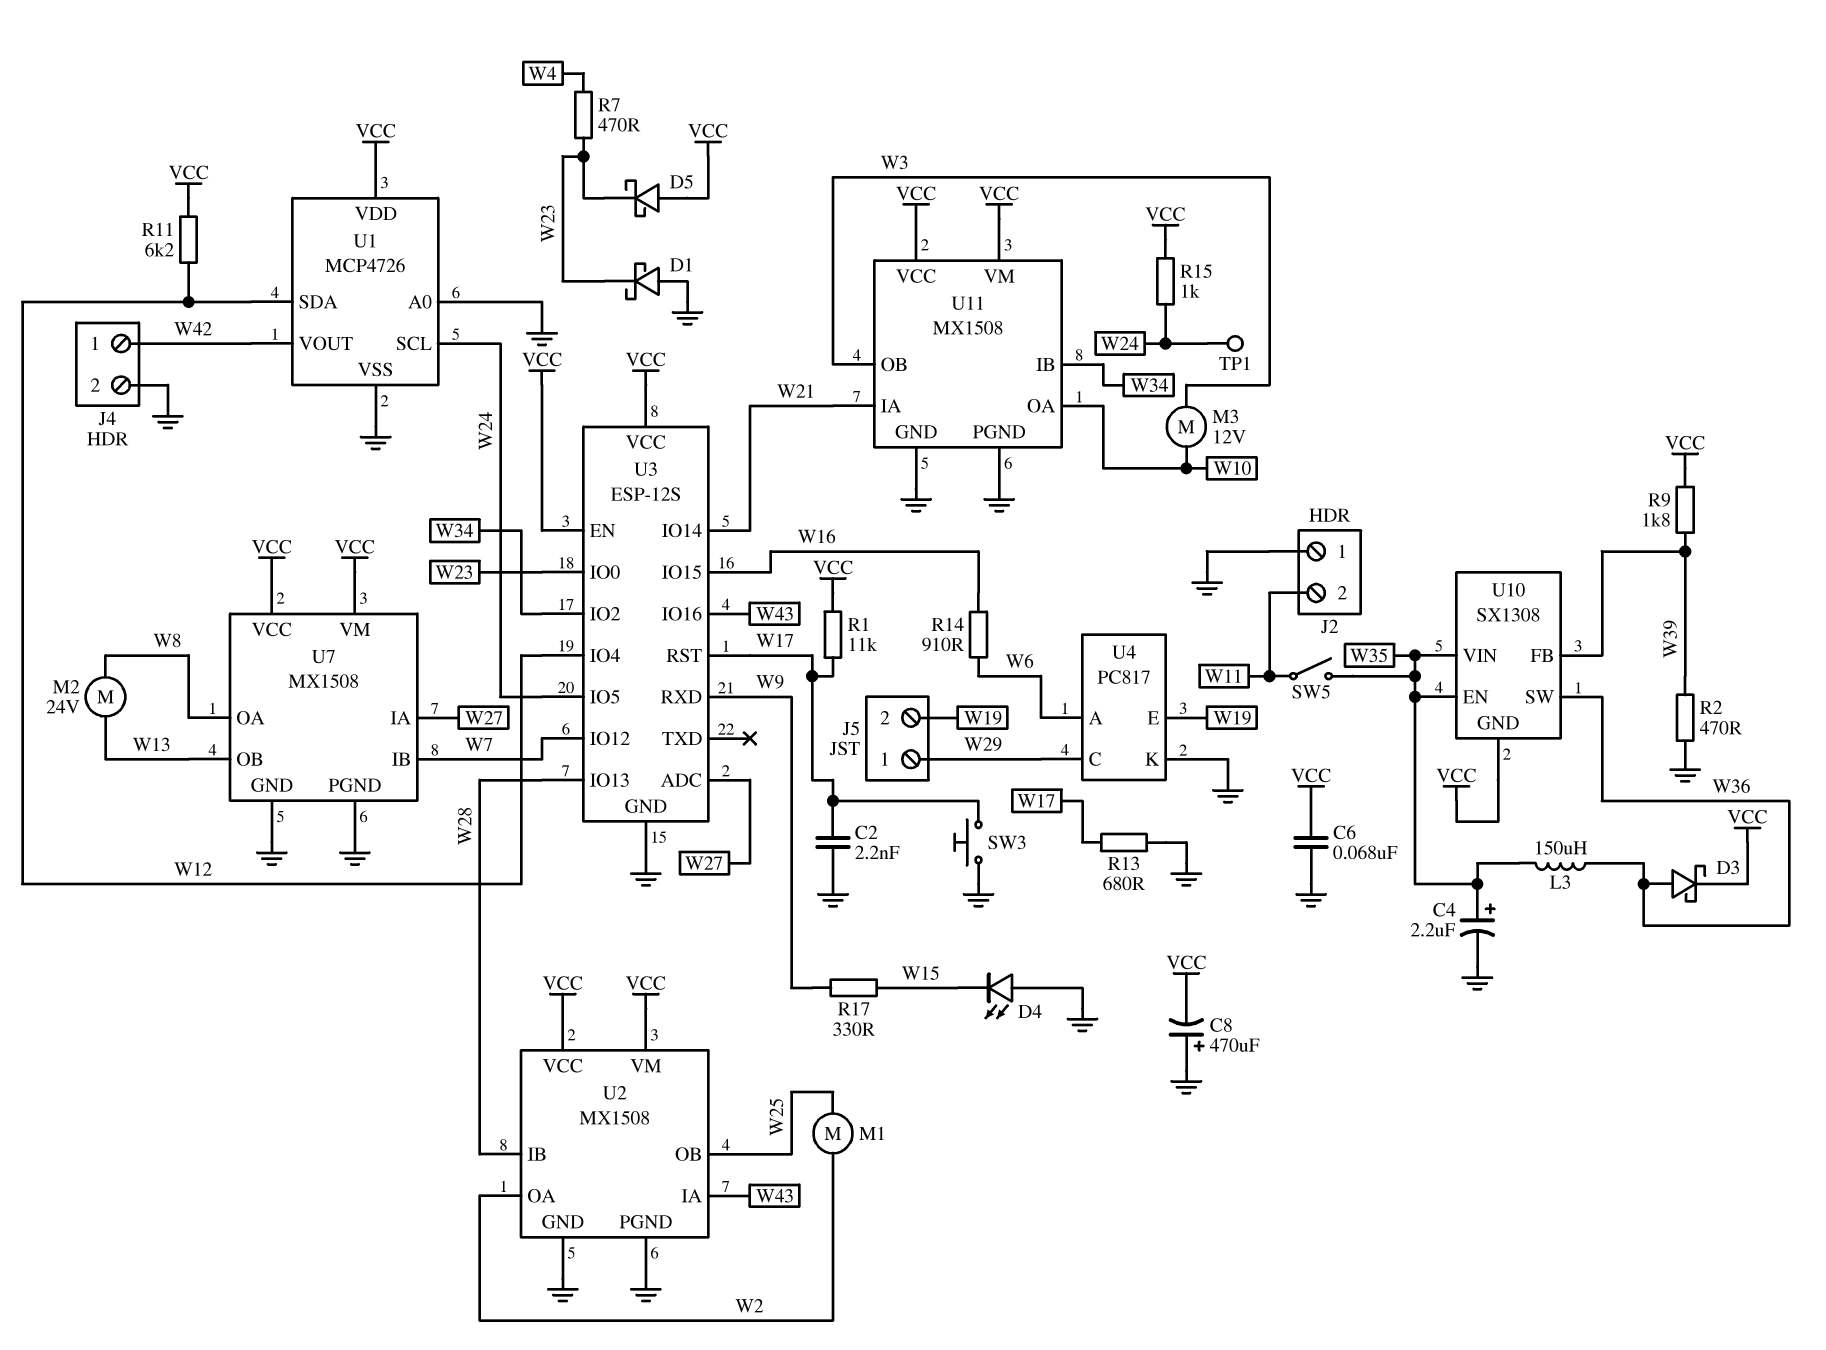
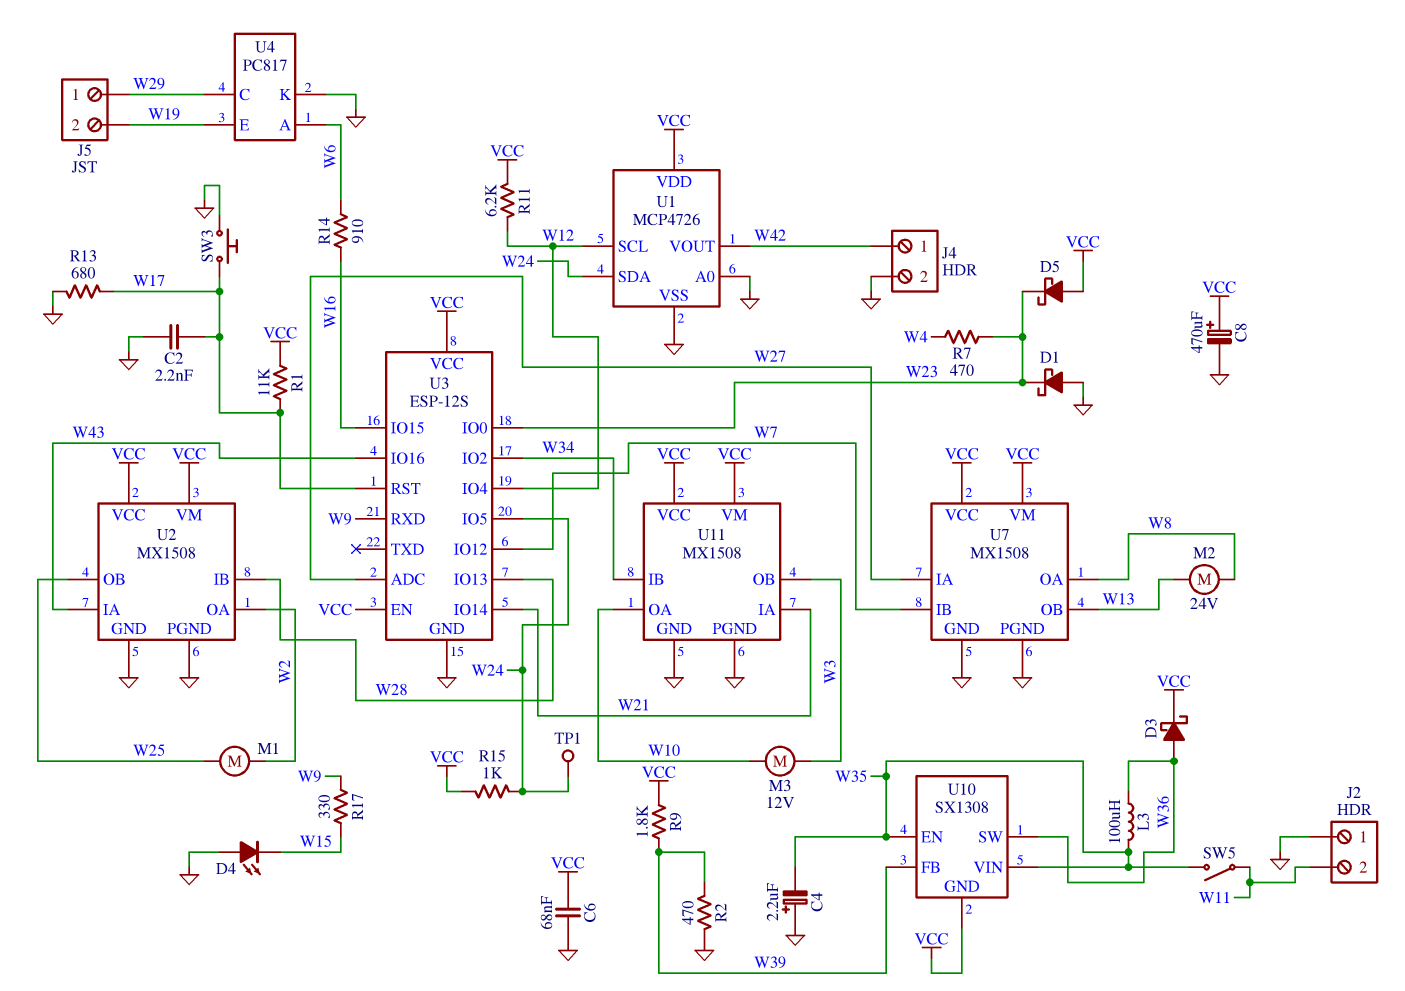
C4: 2.2uF (plus W35, minus GND) -> 2.2uF (plus GND, minus W35)
C8: 470uF (plus GND, minus VCC) -> 470uF (plus VCC, minus GND)
L3: 150uH (W35, W36) -> 100uH (W35, W36)
U1 pin SCL: W24 -> W12
U1 pin SDA: W12 -> W24

